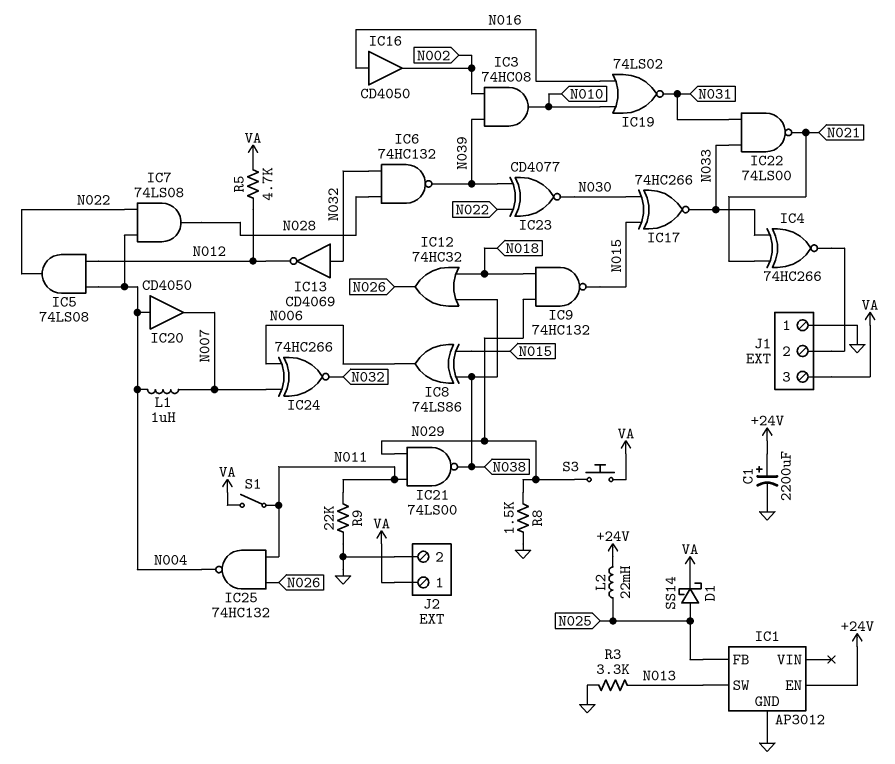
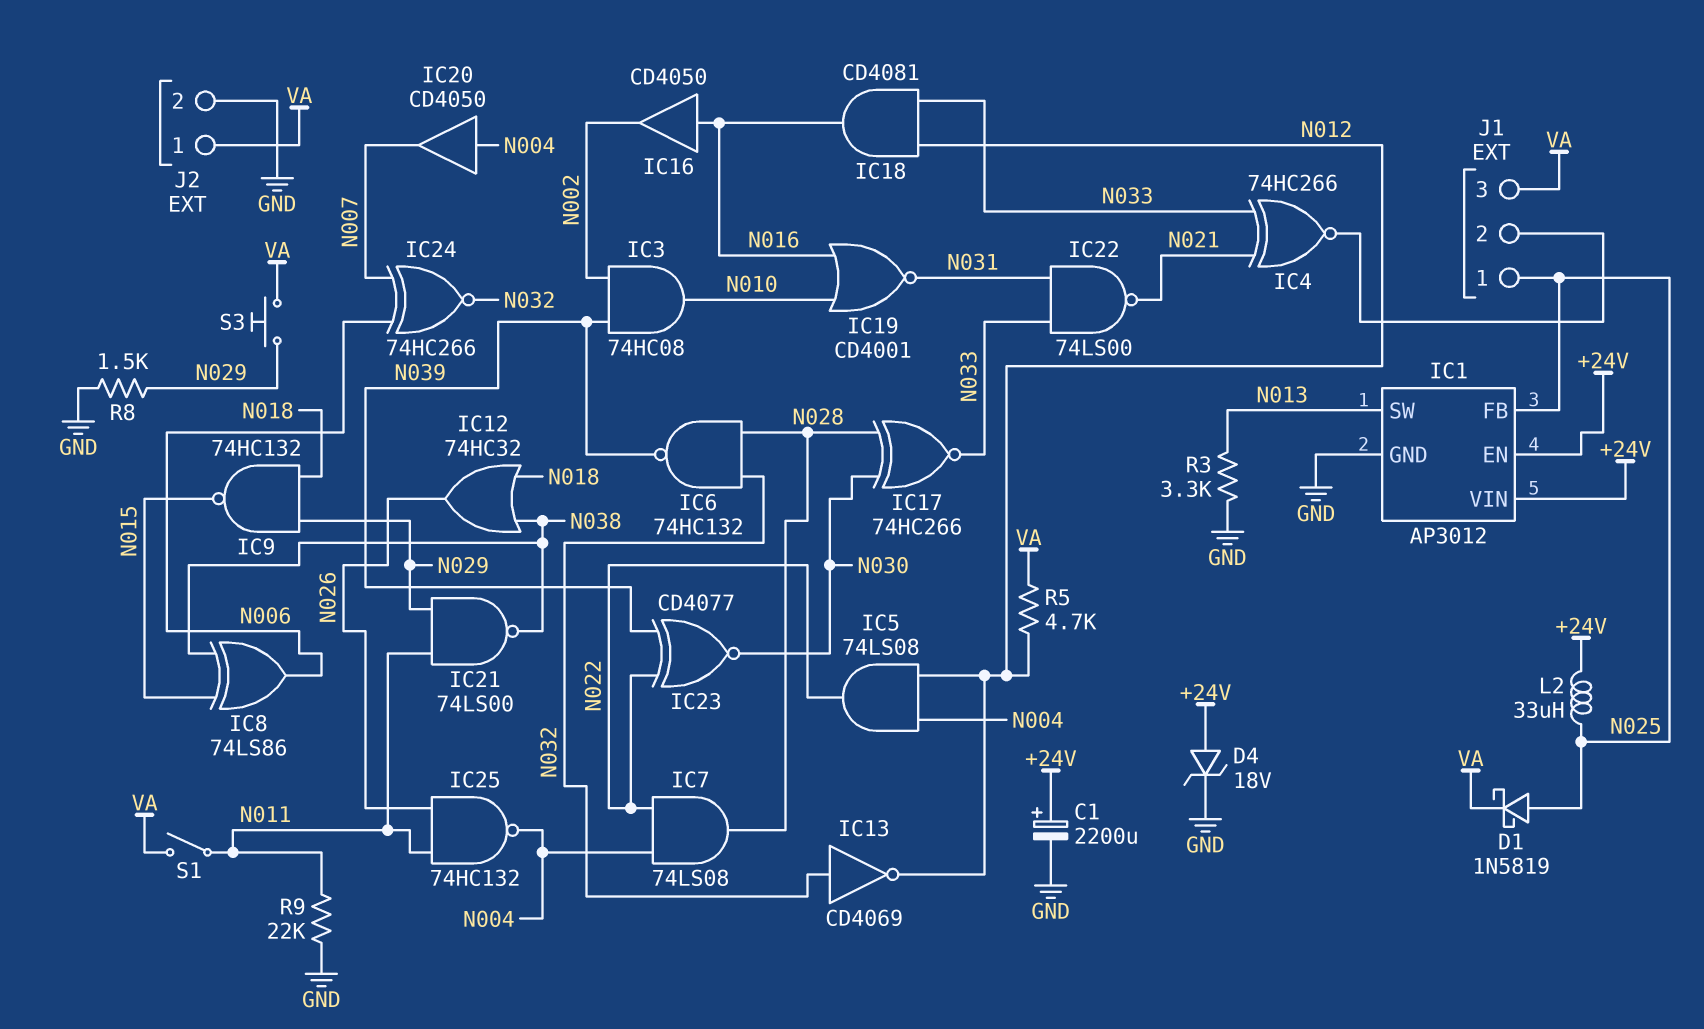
D1: schottky SS14 (A N025, K VA) -> schottky 1N5819 (A N025, K VA)
D4: none -> zener 18V (A +24V, K GND)
IC1 pin VIN: none -> +24V
IC17: XNOR 74HC266 (in N015, in N030, out N033) -> XNOR 74HC266 (in N028, in N030, out N033)
IC18: none -> AND CD4081 (in N012, in N033, out N016)
IC19: NOR 74LS02 (in N010, in N016, out N031) -> NOR CD4001 (in N010, in N016, out N031)
J1 pin 1: GND -> N025
L1: 1uH (N004, N007) -> none
L2: 22mH (+24V, N025) -> 33uH (+24V, N025)

